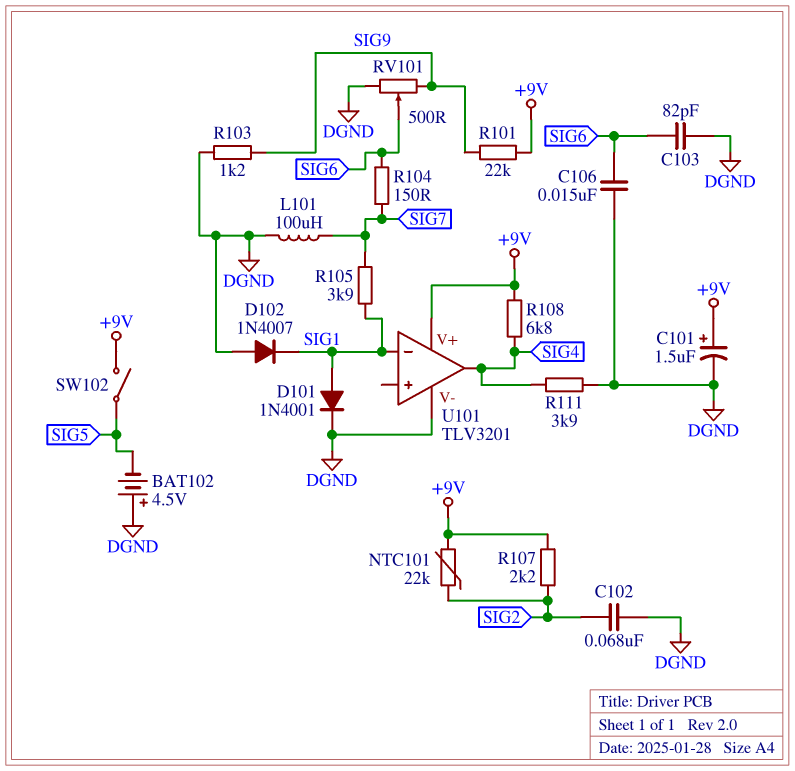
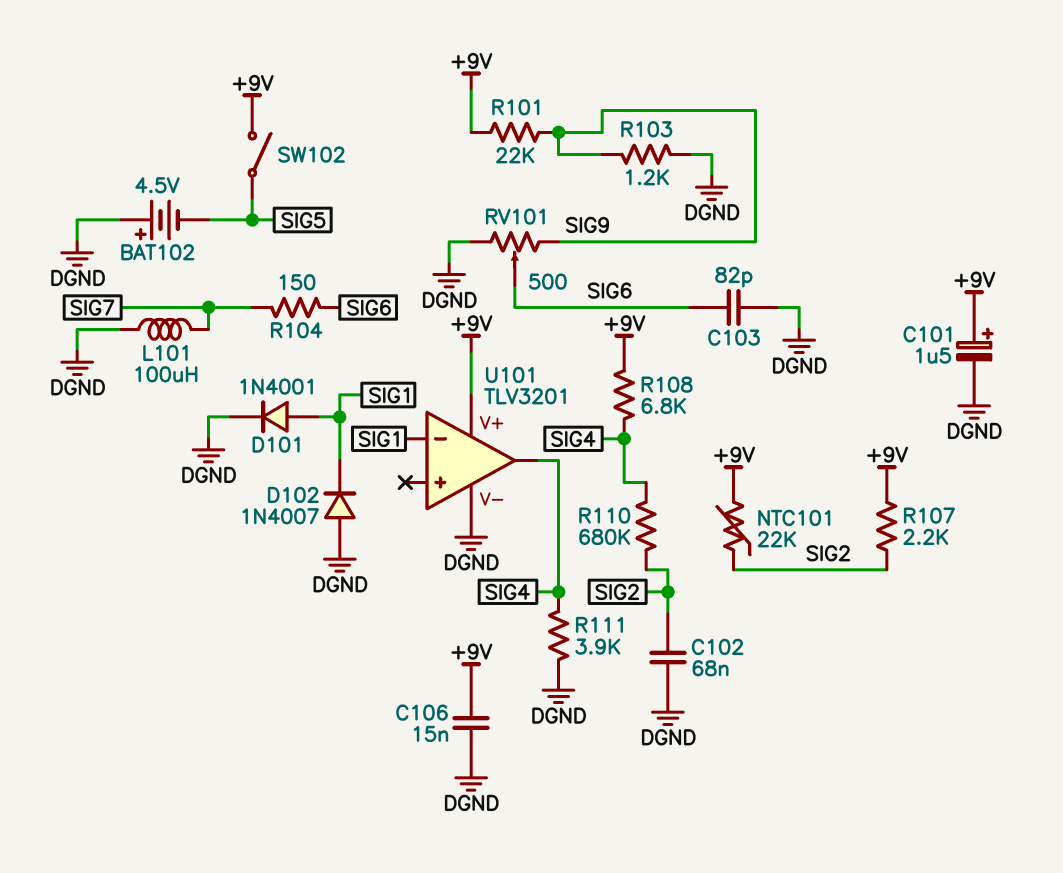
C106: 15nF (DGND, SIG6) -> 15nF (+9V, DGND)
R105: 3.9k (SIG1, SIG7) -> none
R110: none -> 680k (SIG2, SIG4)

